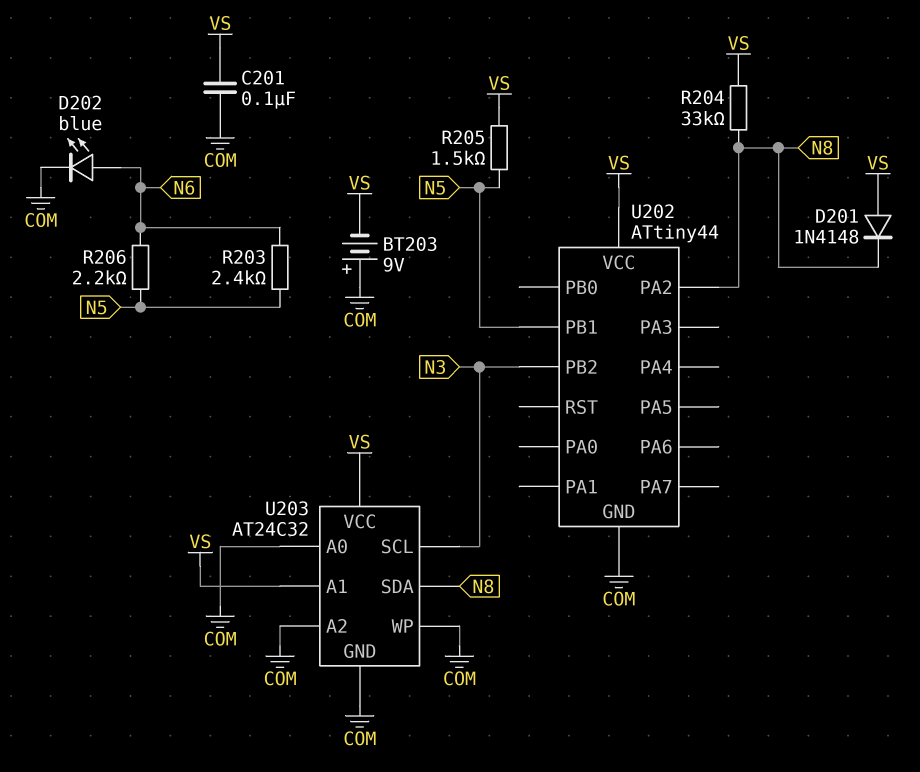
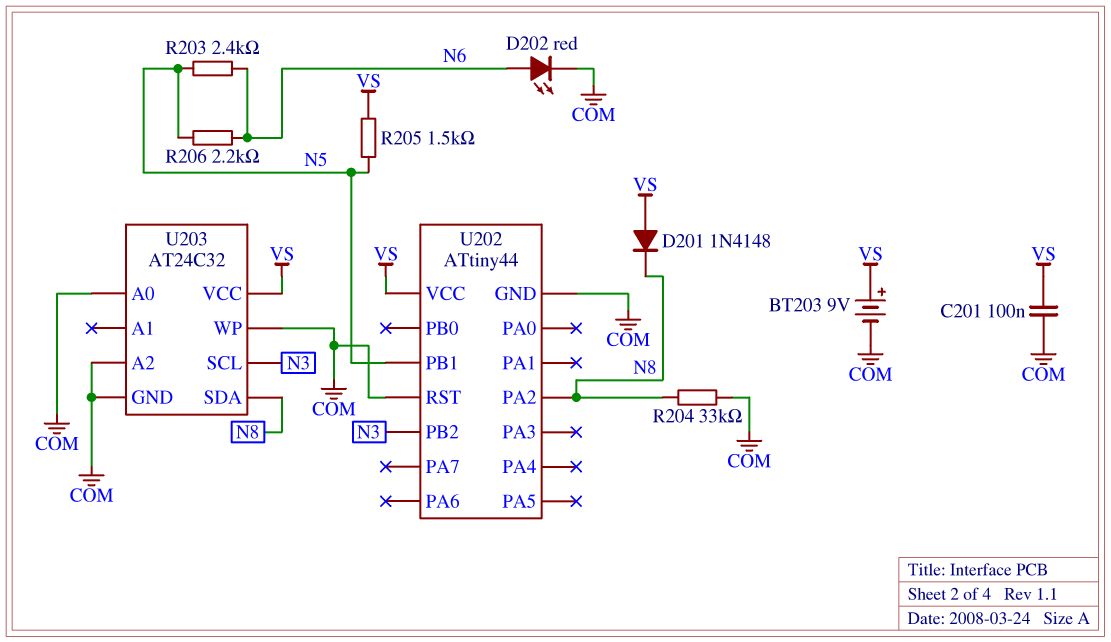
BT203: 9V (plus COM, minus VS) -> 9V (plus VS, minus COM)
D202: LED blue (A N6, K COM) -> LED red (A N6, K COM)
R204: 33k (N8, VS) -> 33k (COM, N8)
U202 pin RST: none -> COM
U203 pin A1: VS -> none

